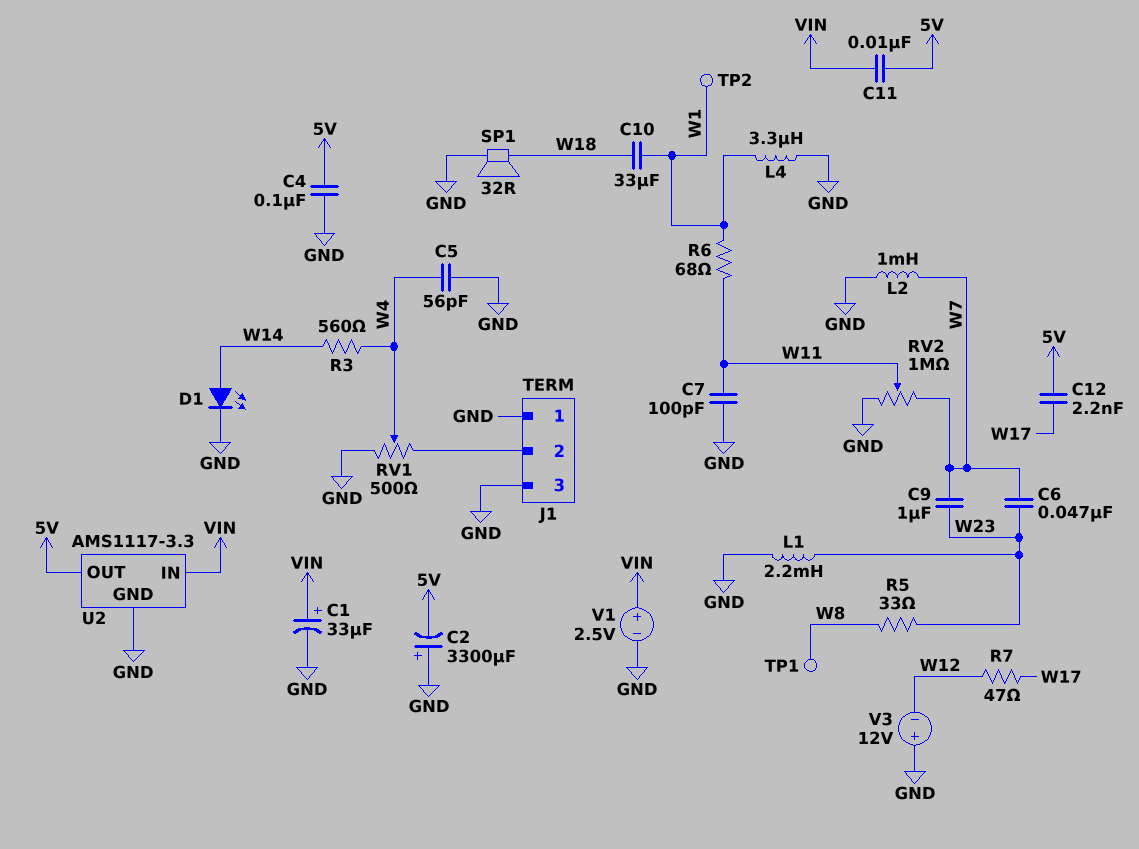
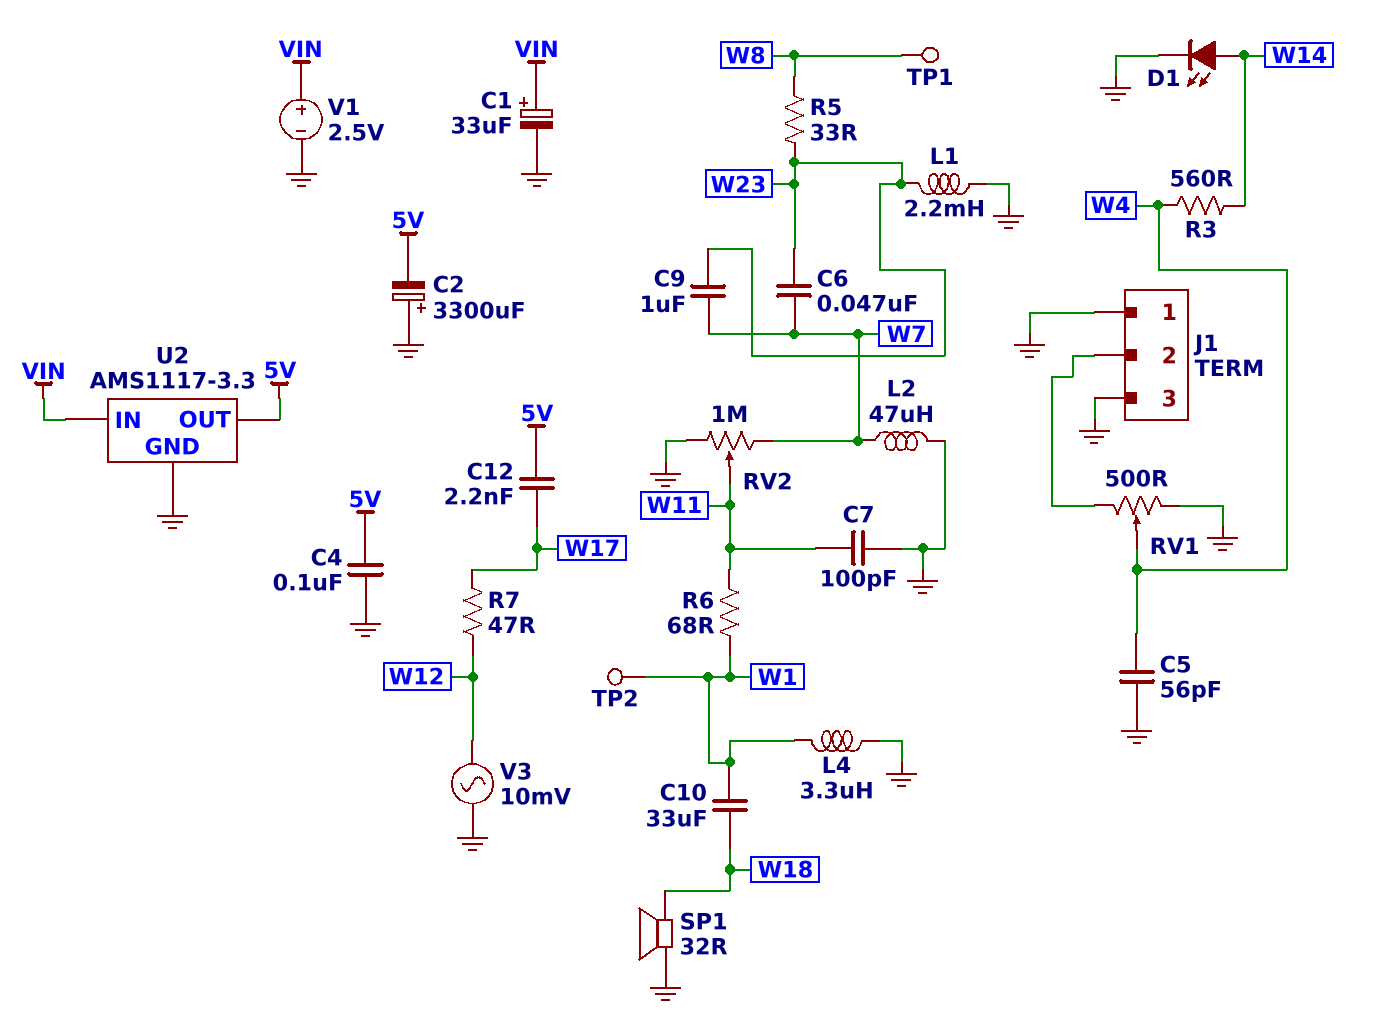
C11: 10nF (5V, VIN) -> none
L2: 1mH (GND, W7) -> 47uH (GND, W7)
V3: 12V (plus GND, minus W12) -> AC 10mV (GND, W12)

